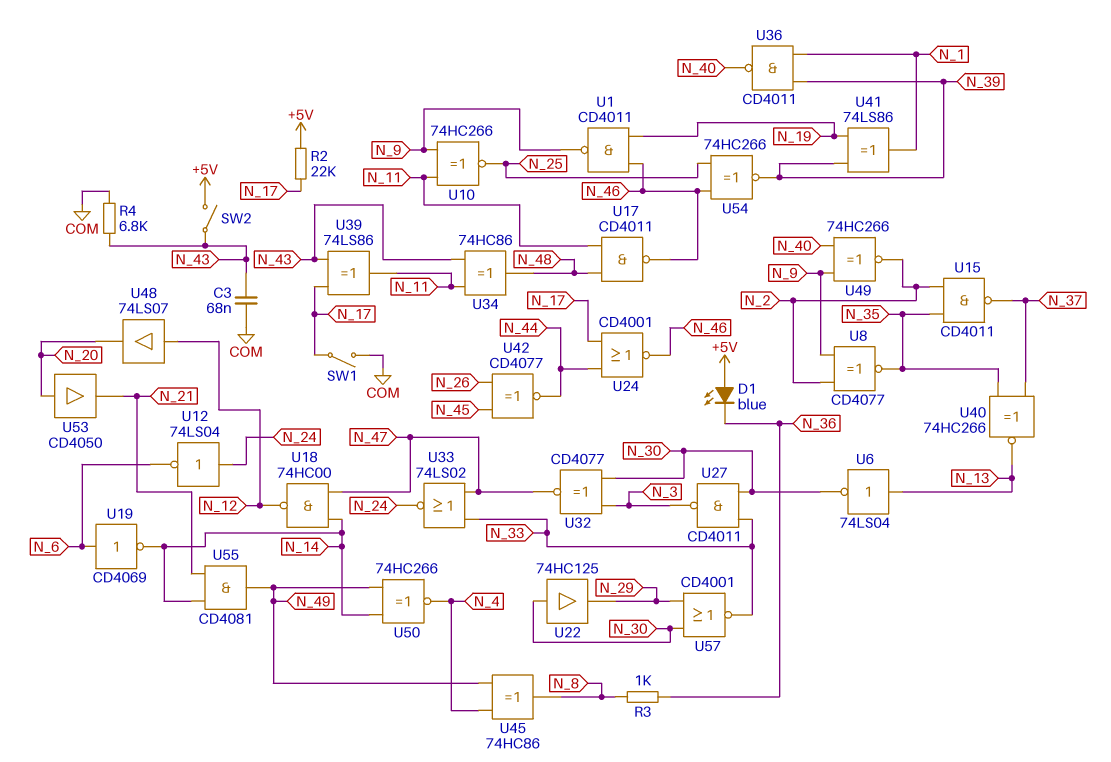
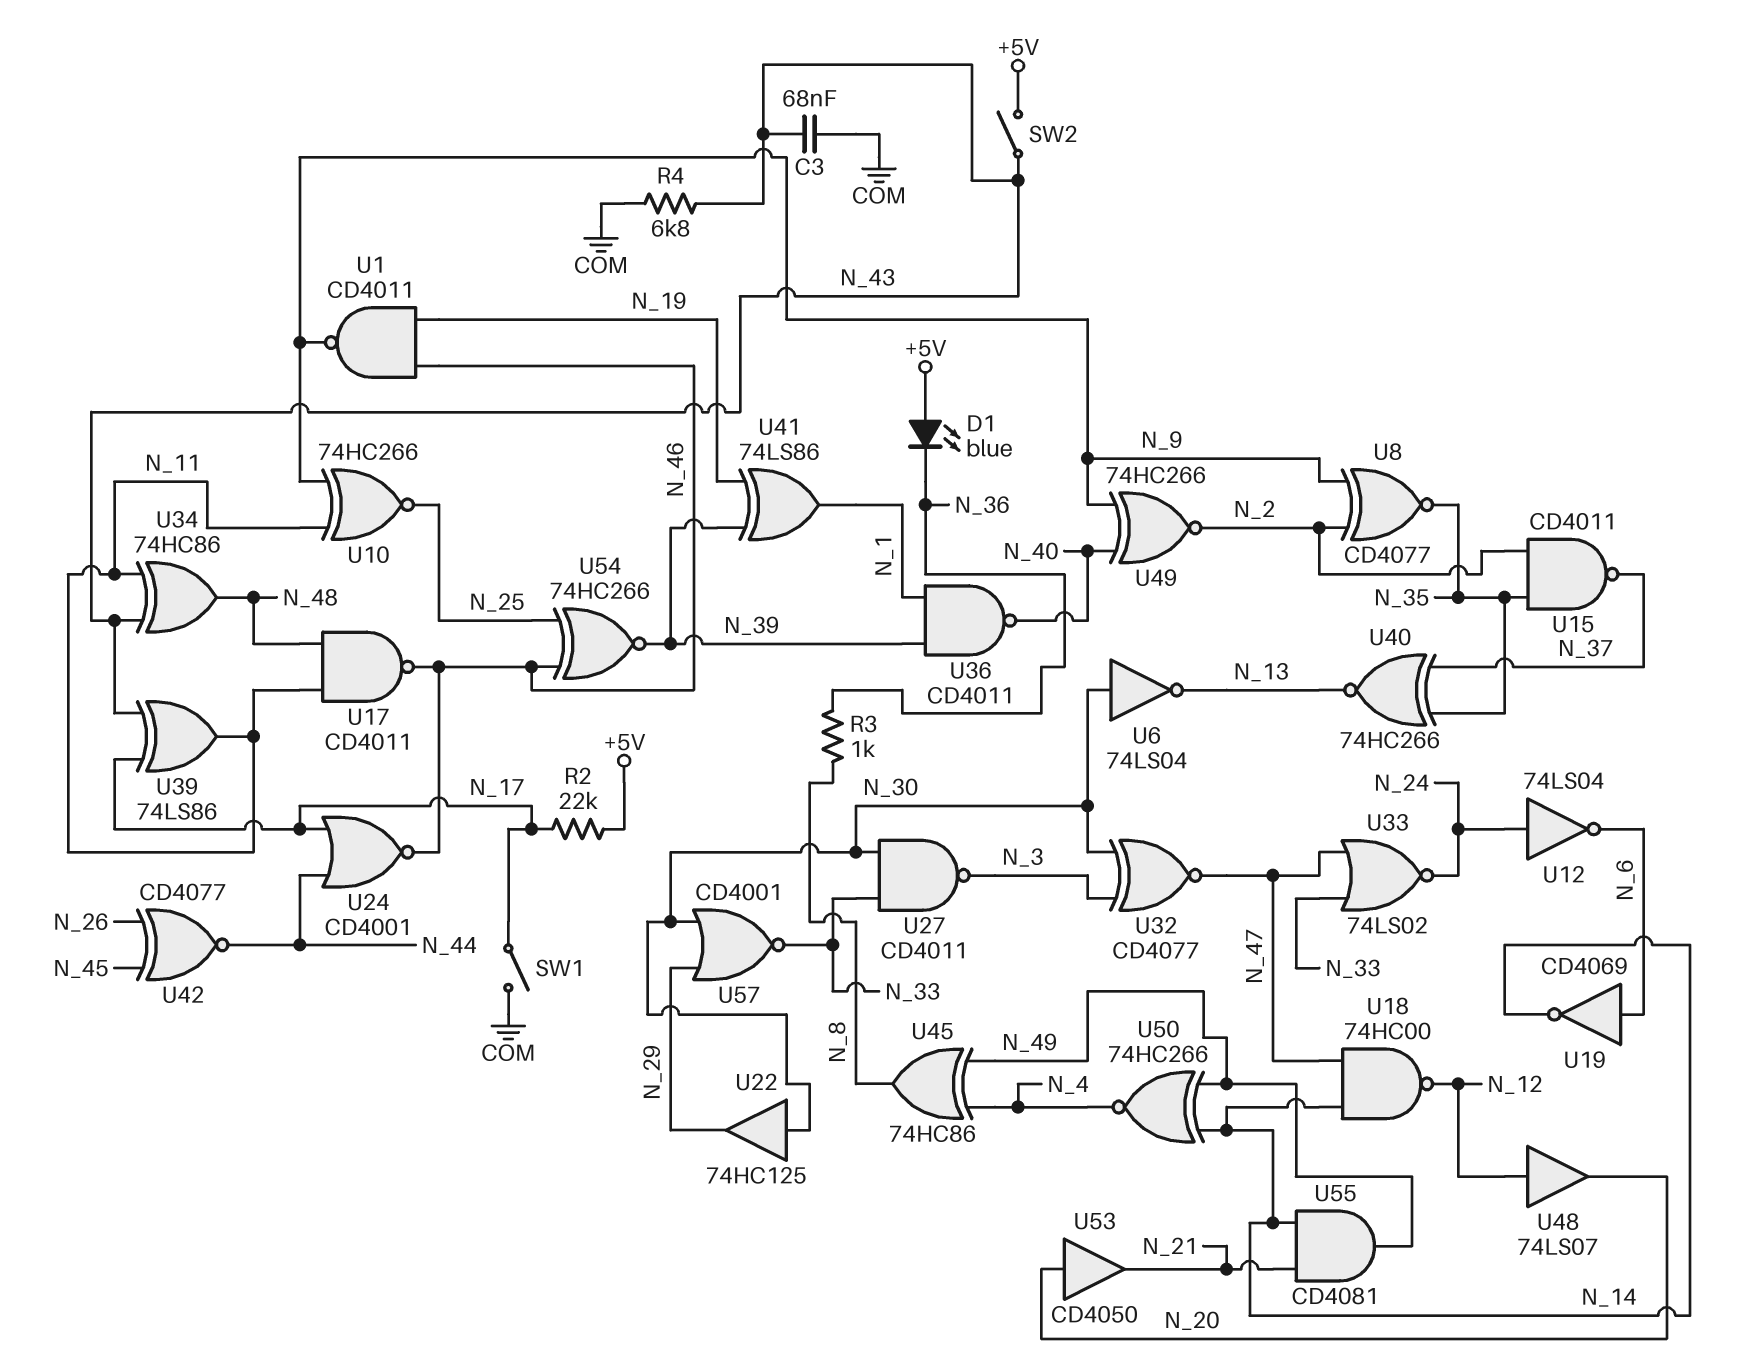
U6: NOT 74LS04 (in N_13, out N_30) -> NOT 74LS04 (in N_30, out N_13)

